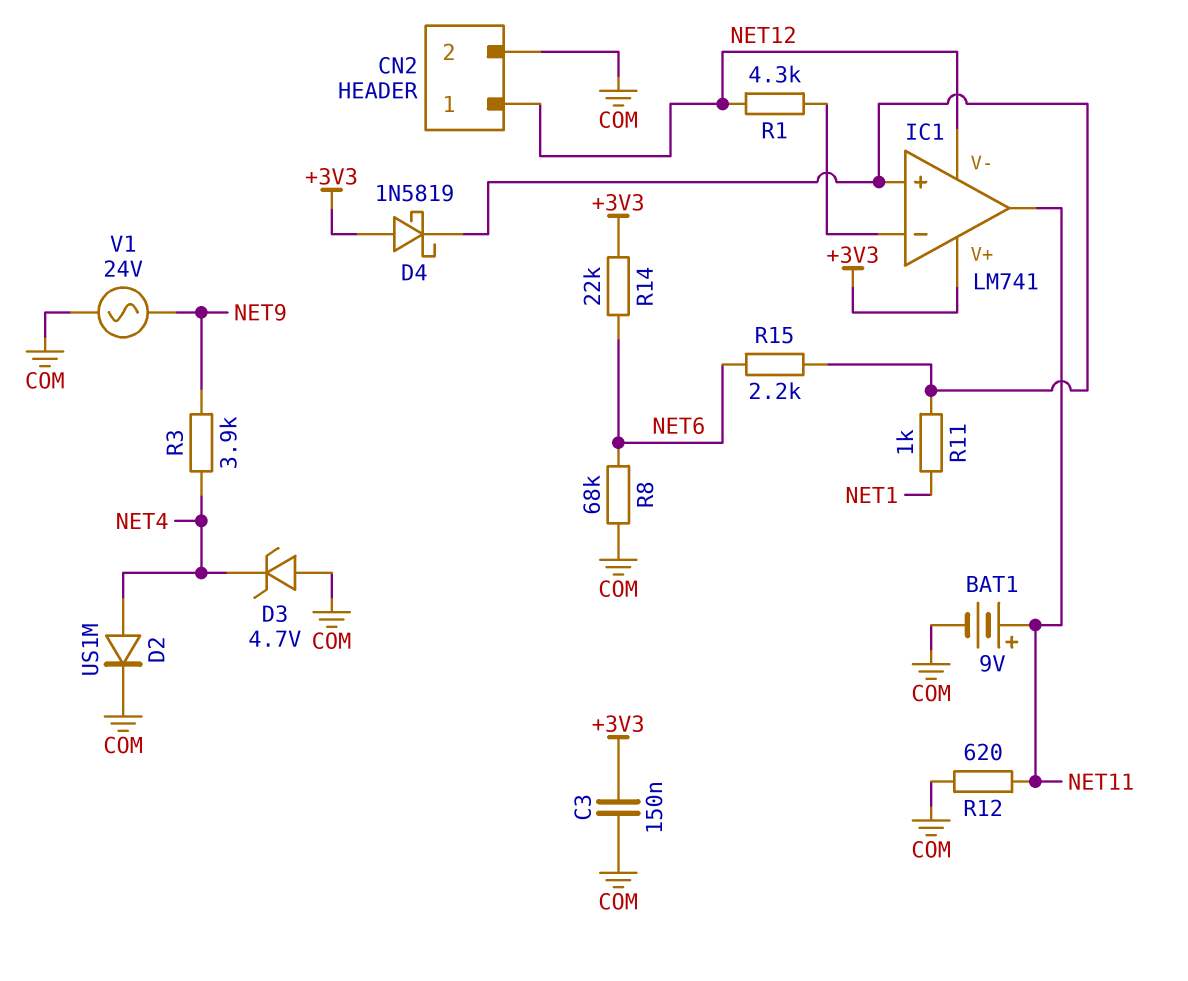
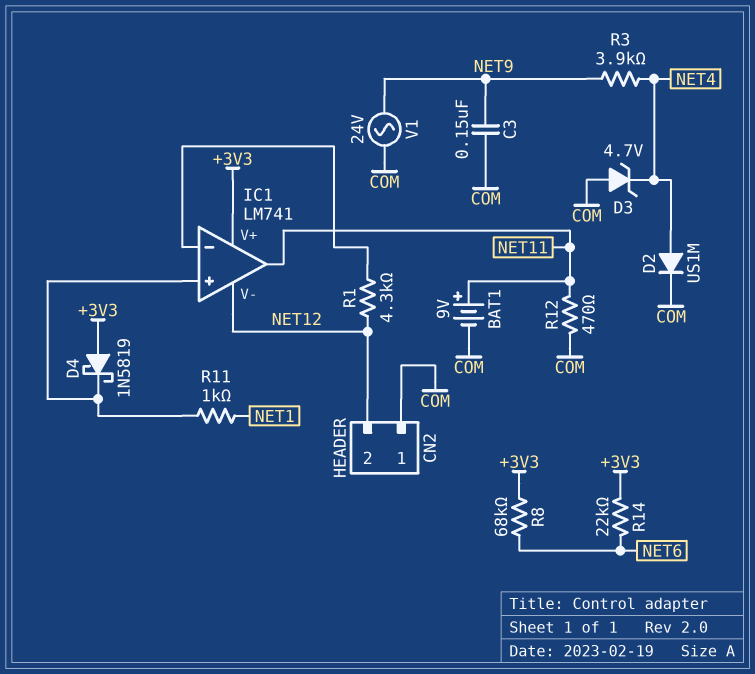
C3: 150nF (+3V3, COM) -> 150nF (COM, NET9)
CN2 pin 1: NET12 -> COM
CN2 pin 2: COM -> NET12
R8: 68k (COM, NET6) -> 68k (+3V3, NET6)
R12: 620 (COM, NET11) -> 470 (COM, NET11)
R15: 2.2k (IC1/in+, NET6) -> none

